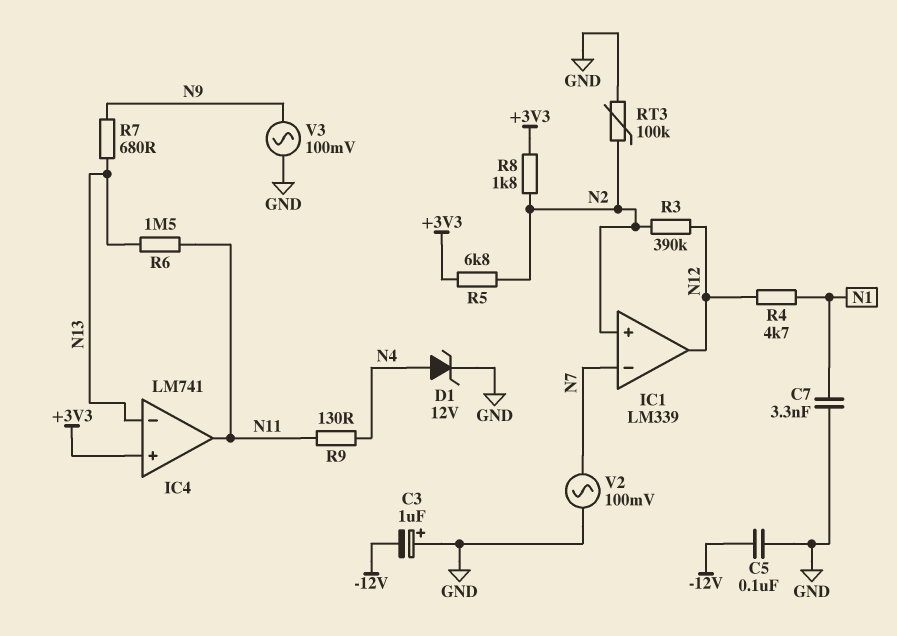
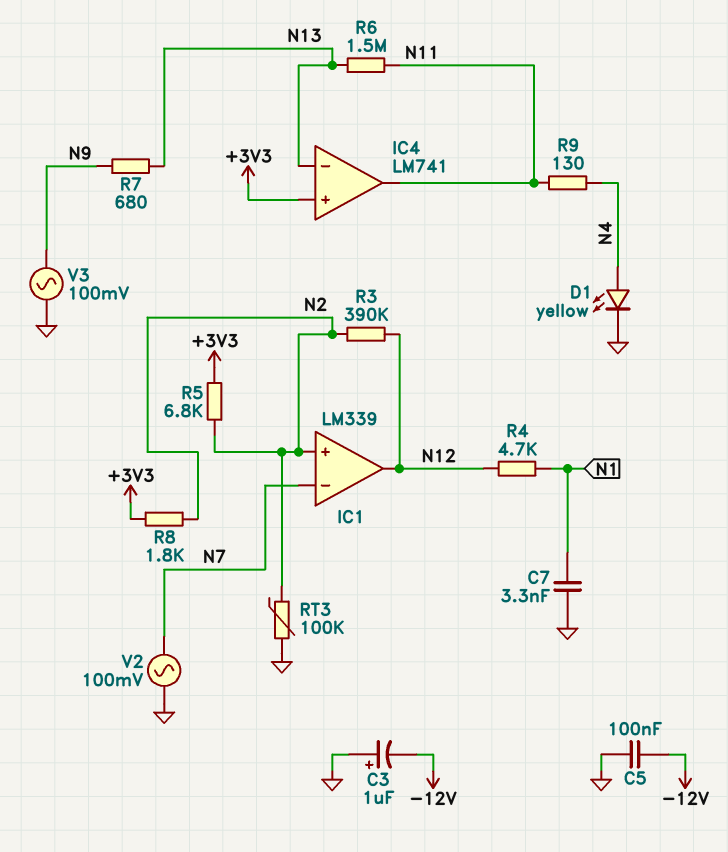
D1: zener 12V (A N4, K GND) -> LED yellow (A N4, K GND)

